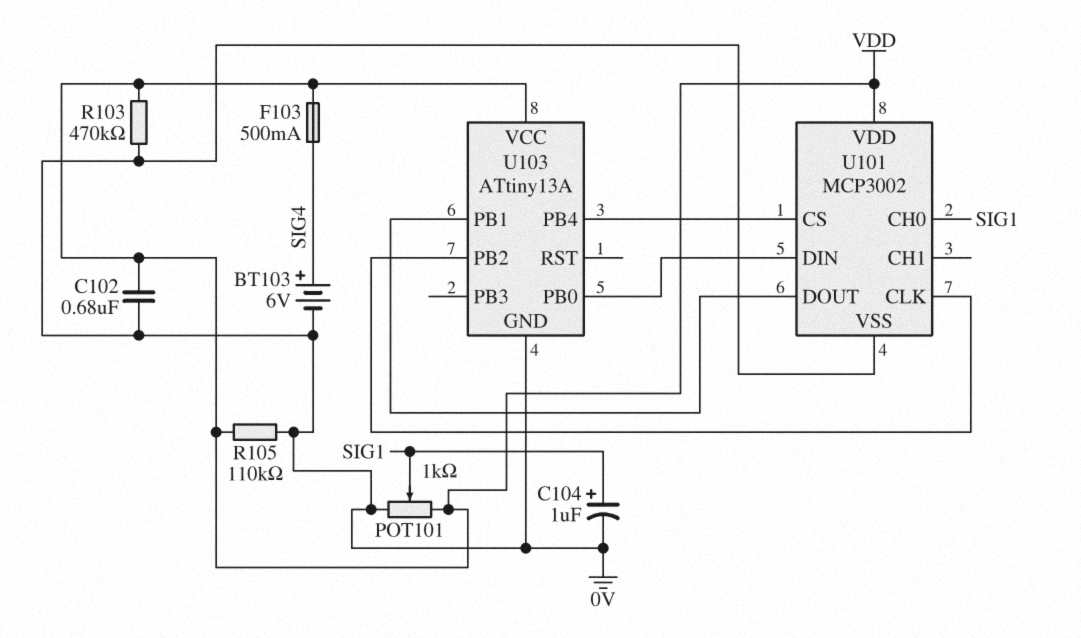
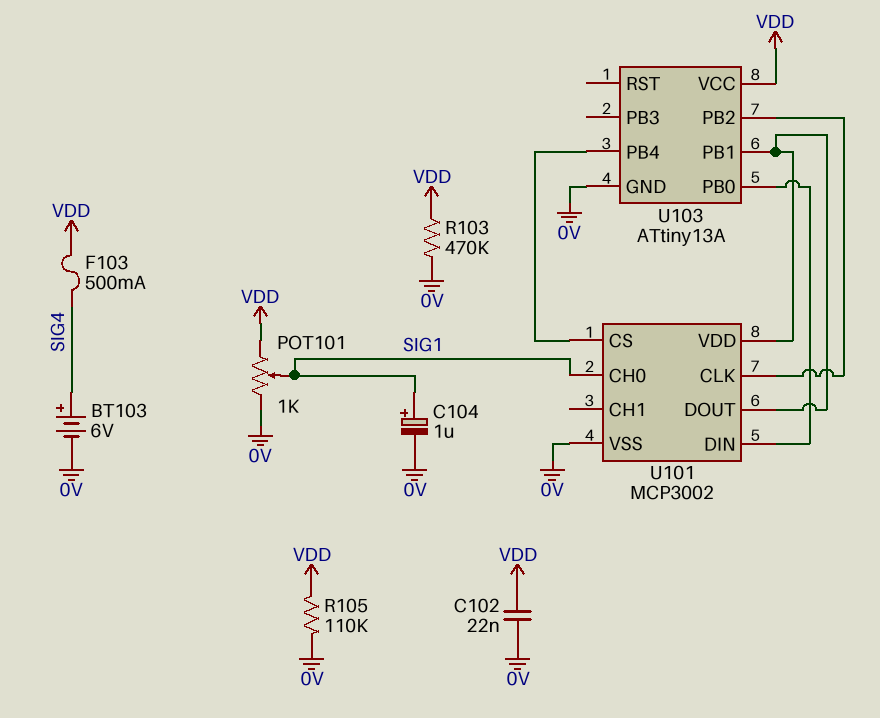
C102: 680nF (0V, VDD) -> 22nF (0V, VDD)
U101 pin VDD: VDD -> U101/DOUT

